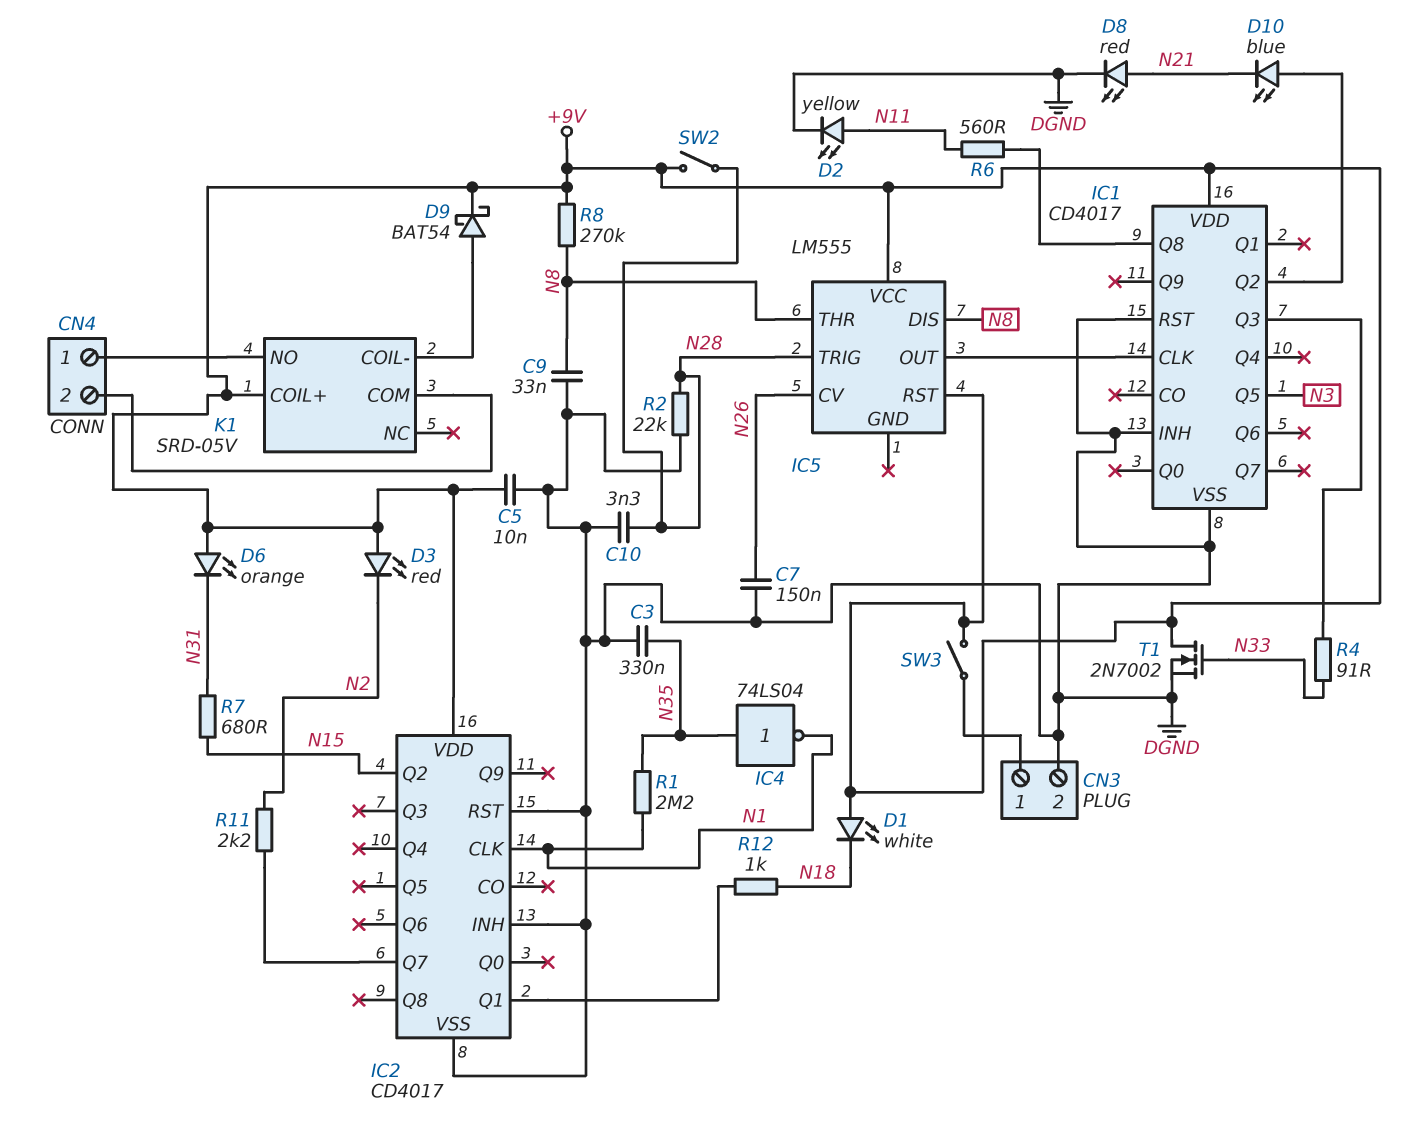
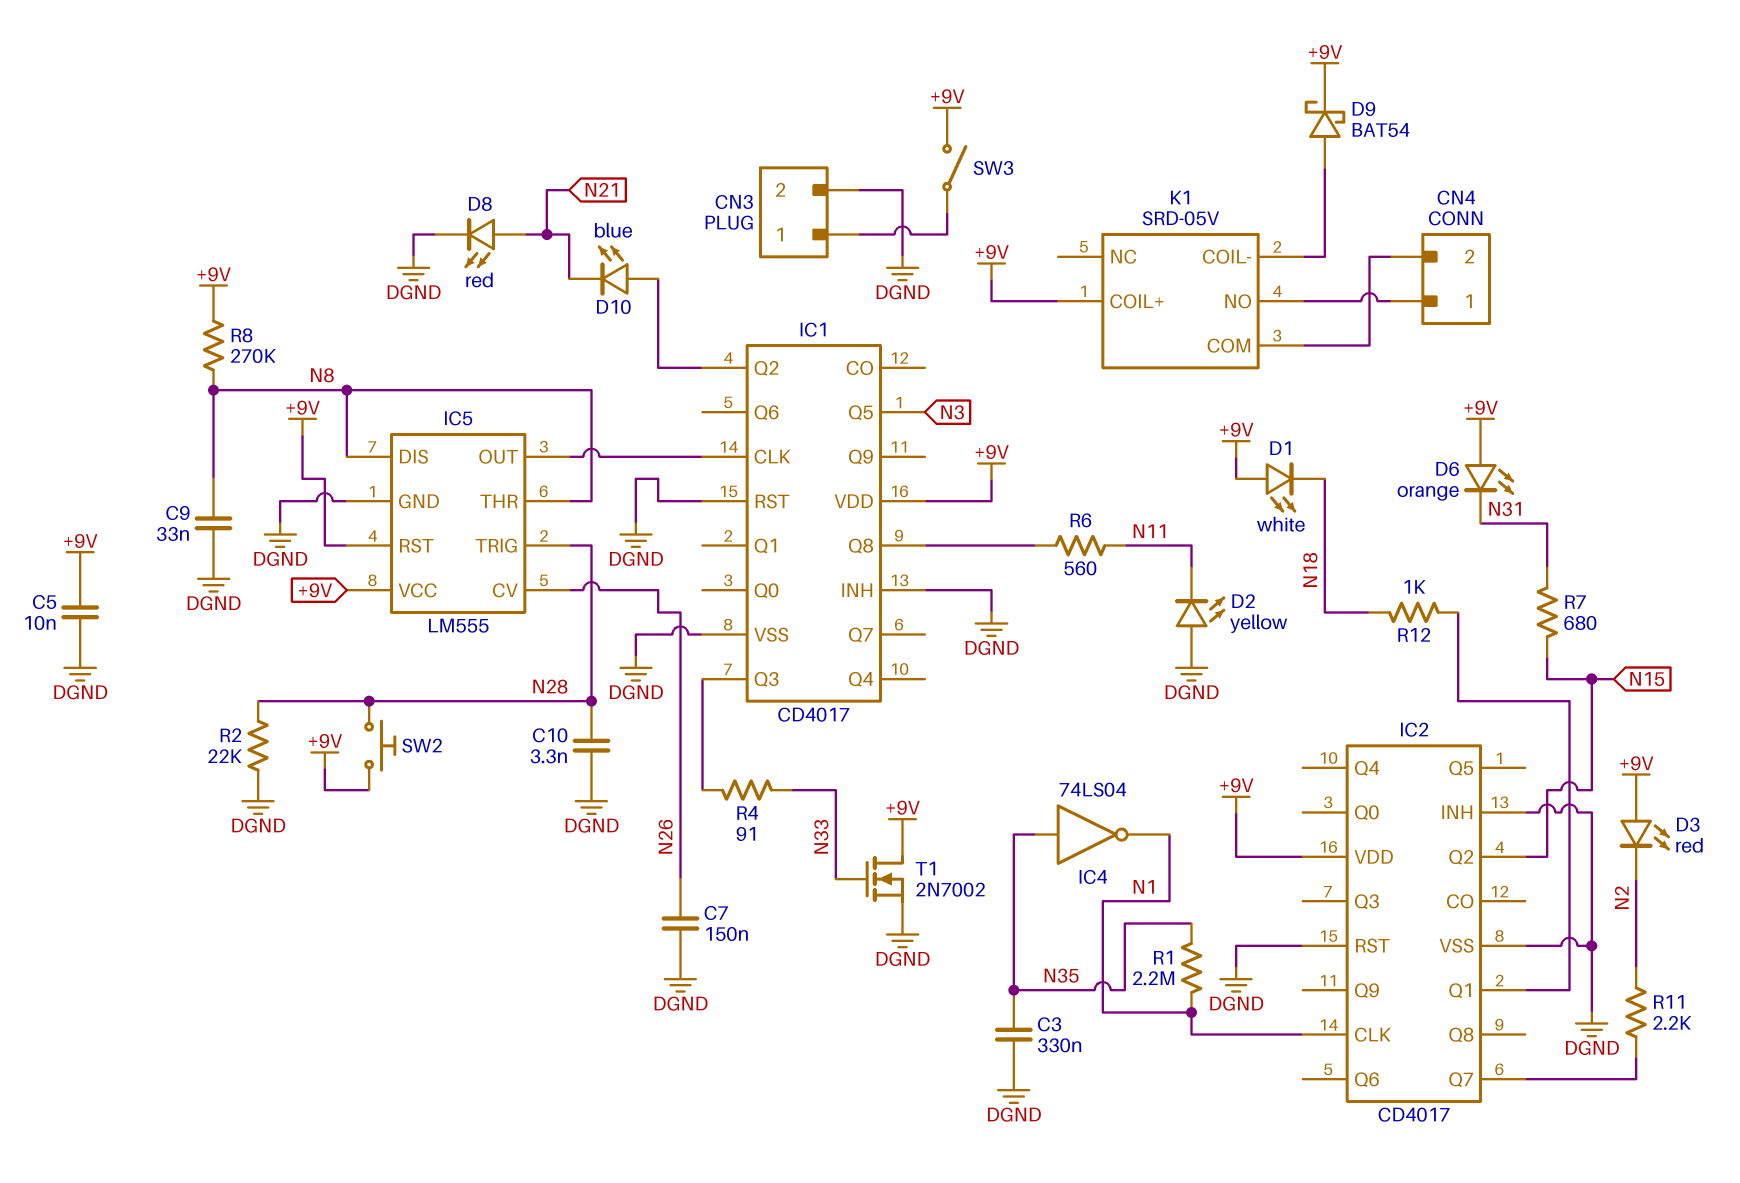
D2: LED yellow (A N11, K DGND) -> LED yellow (A DGND, K N11)
IC5 pin GND: none -> DGND
SW2: switch (+9V, N28) -> button (+9V, N28)

